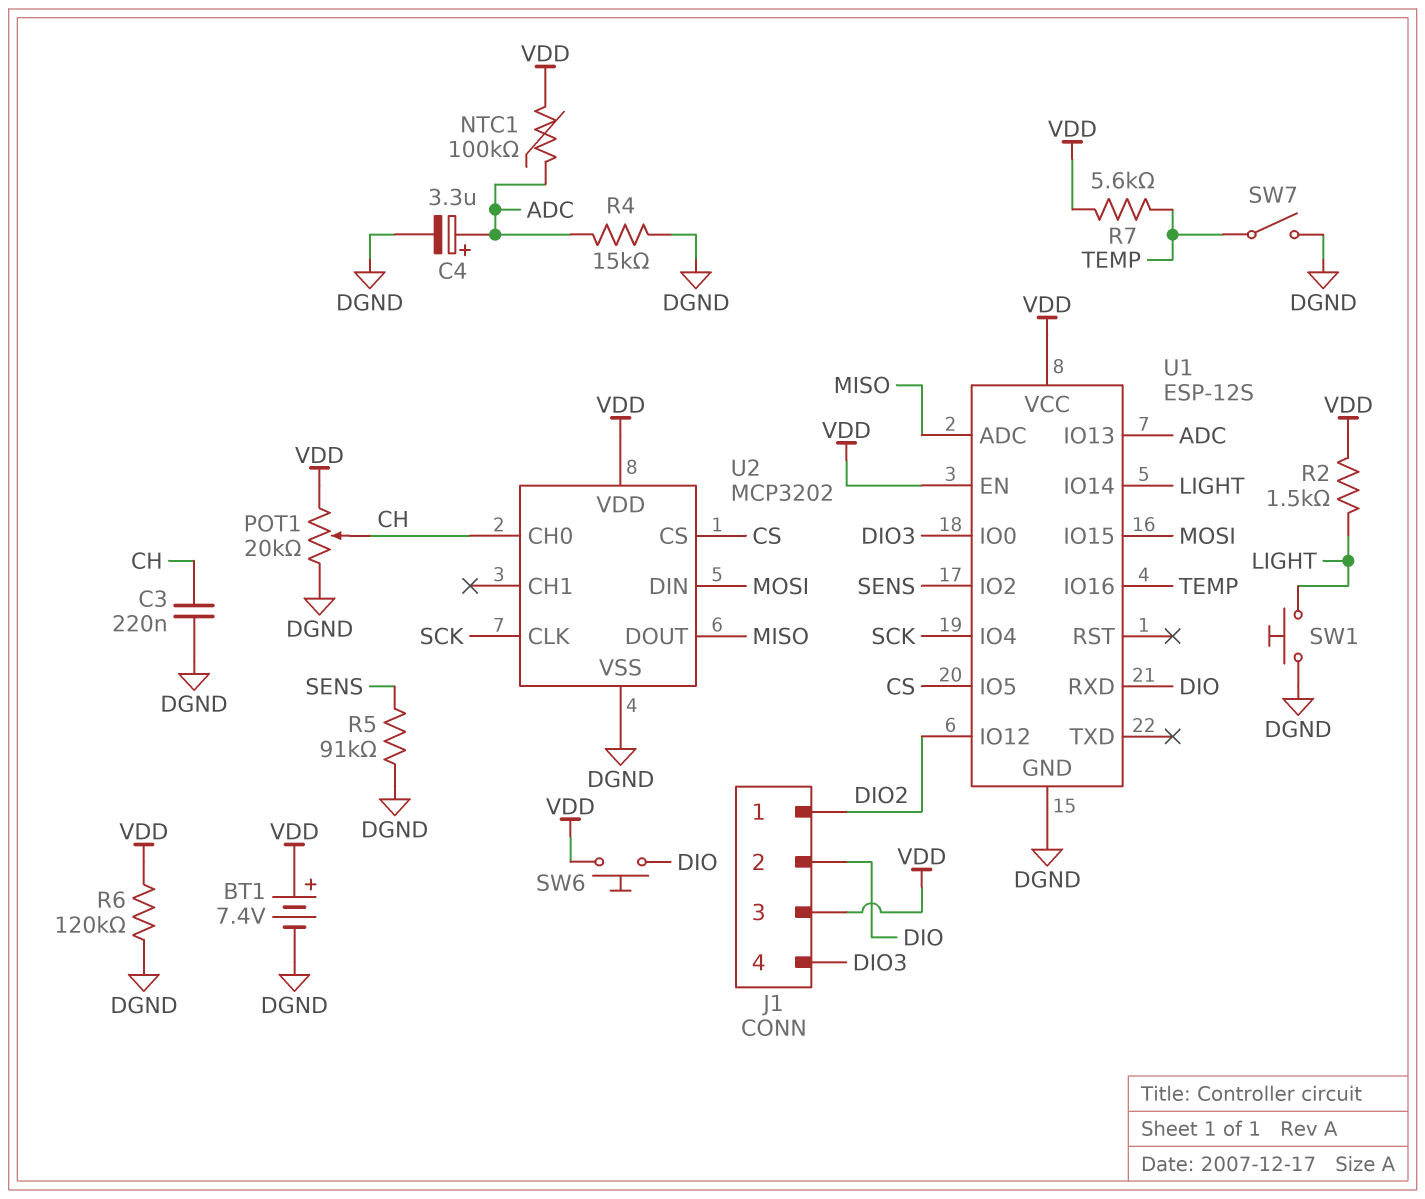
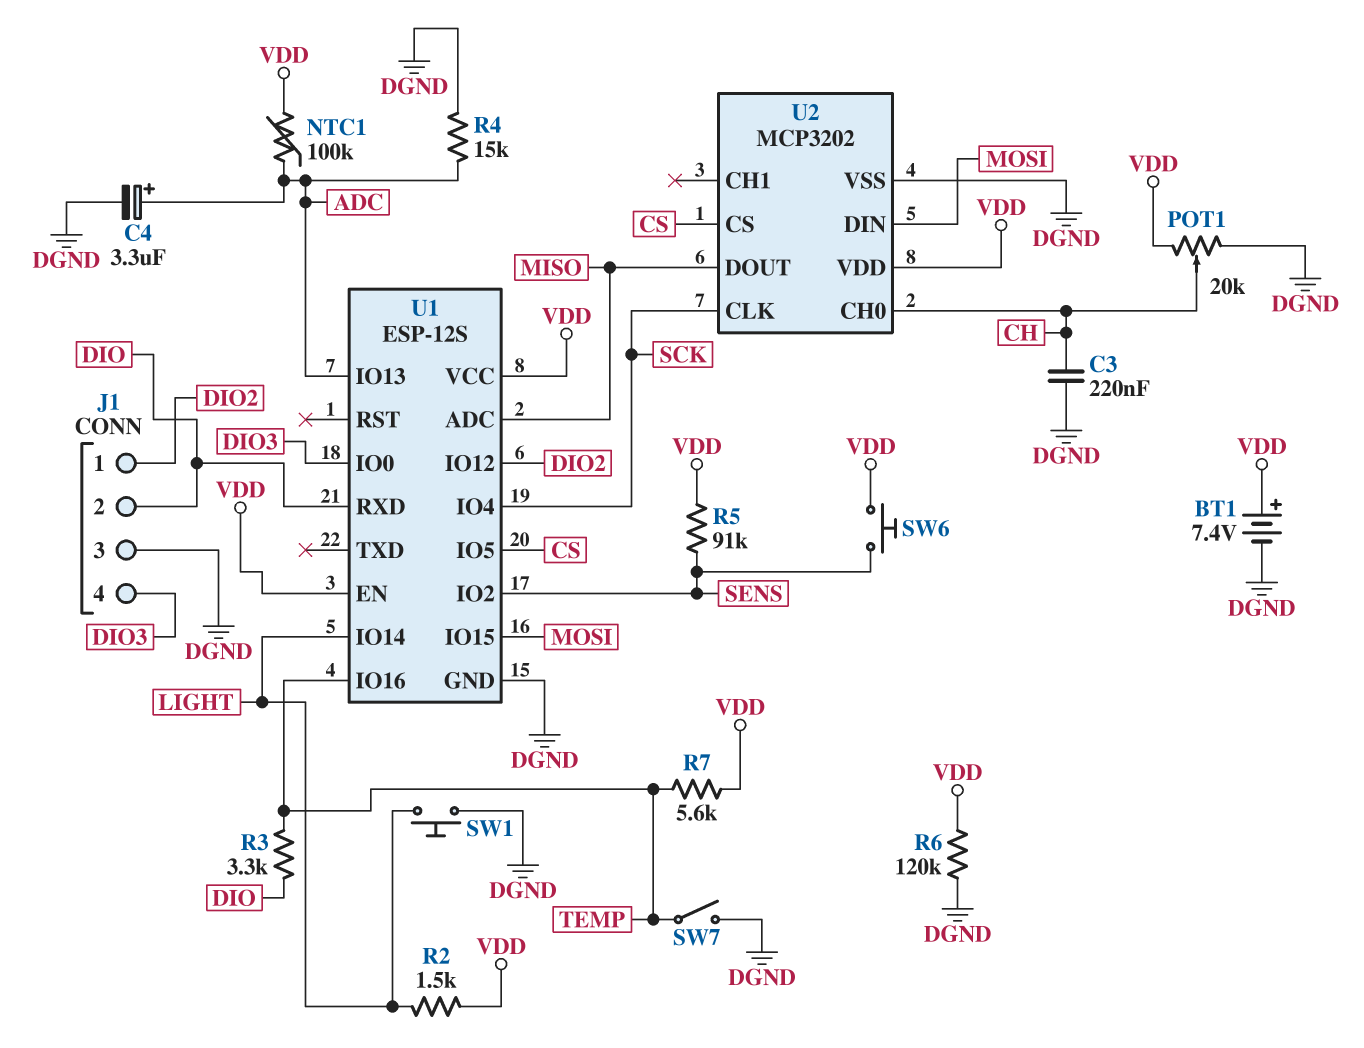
J1 pin 3: VDD -> DGND
R3: none -> 3.3k (DIO, TEMP)
R5: 91k (DGND, SENS) -> 91k (SENS, VDD)
SW6: button (DIO, VDD) -> button (SENS, VDD)

